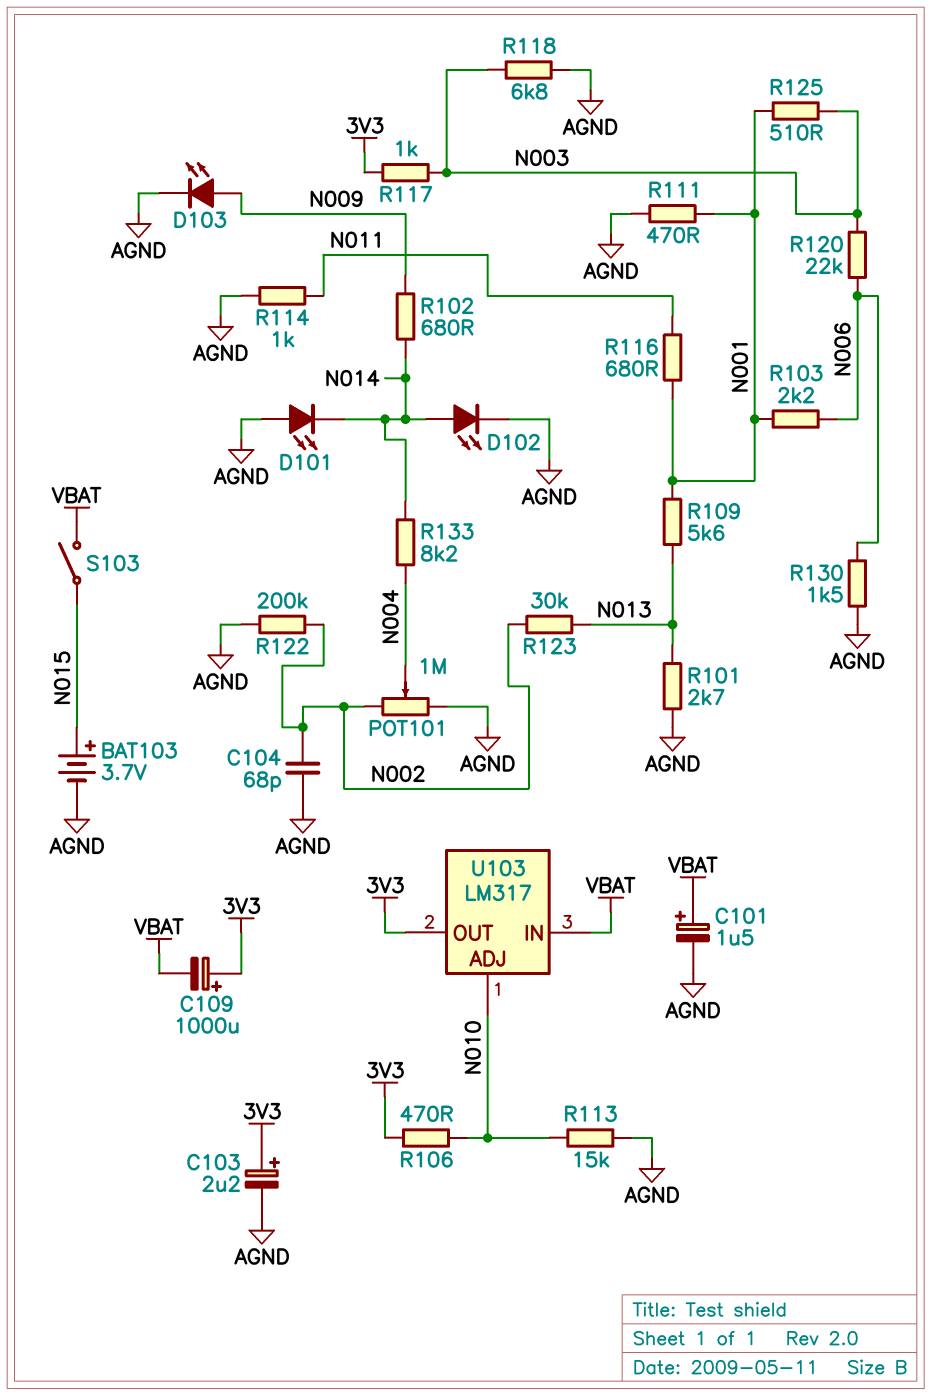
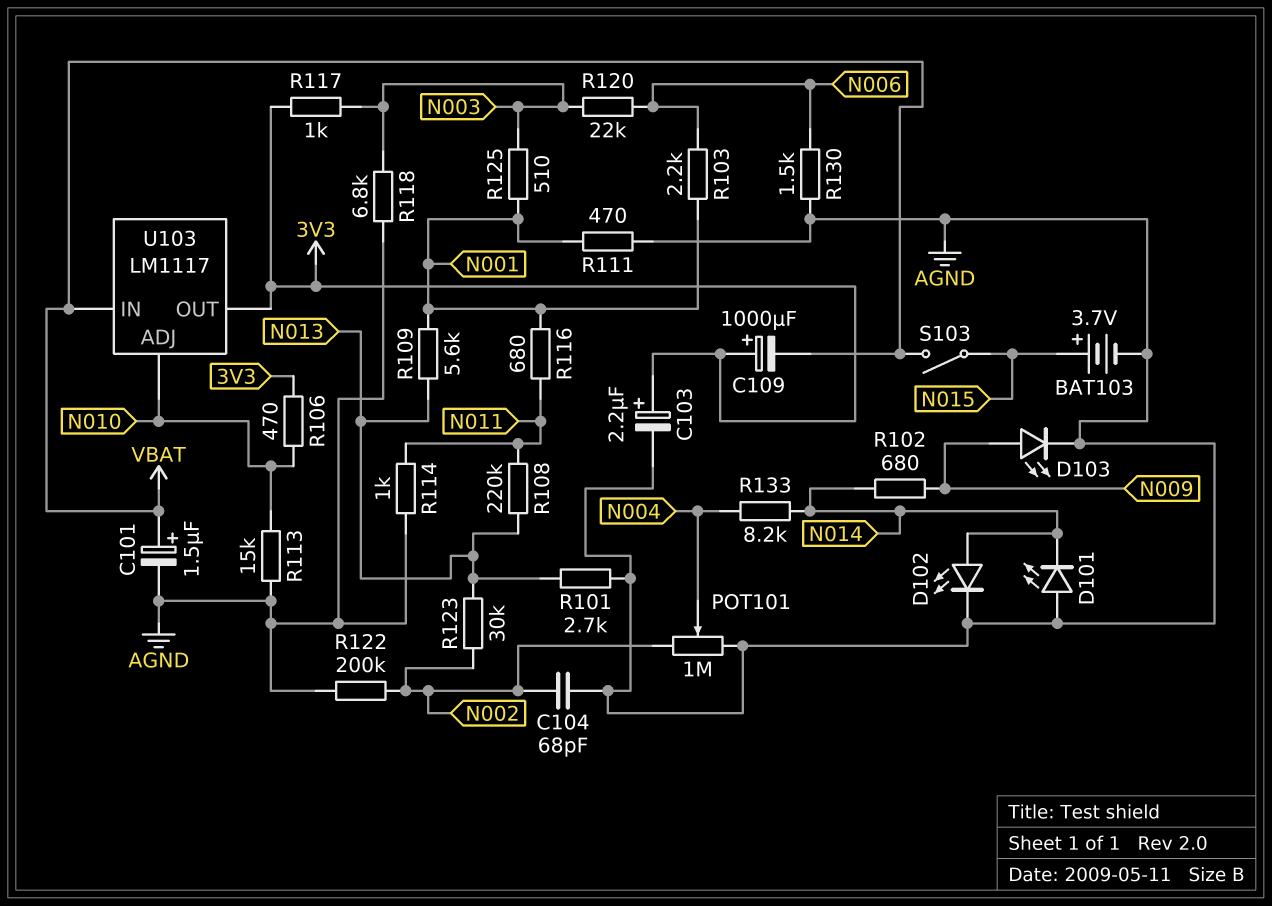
R108: none -> 220k (N011, N013)
U103: LM317 -> LM1117

